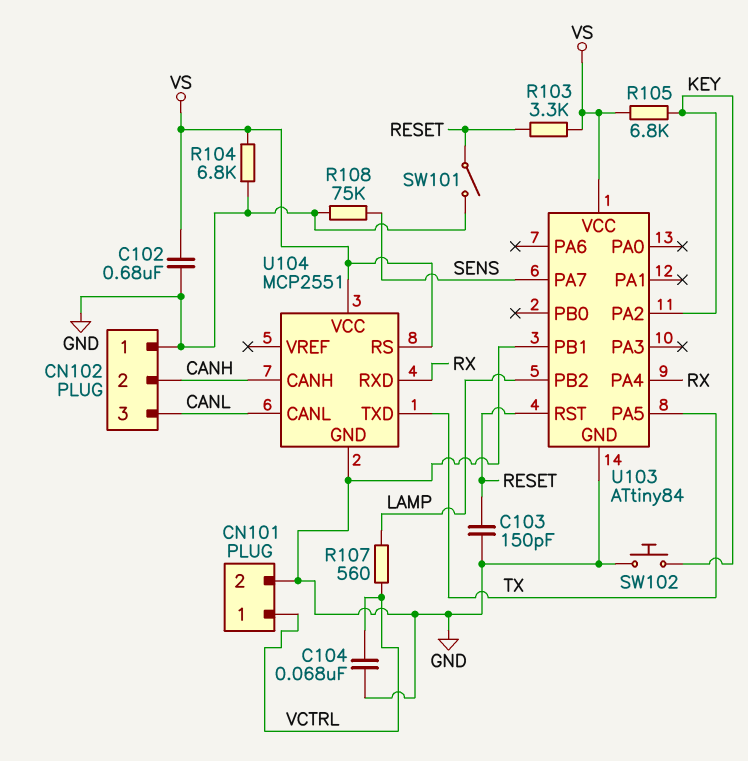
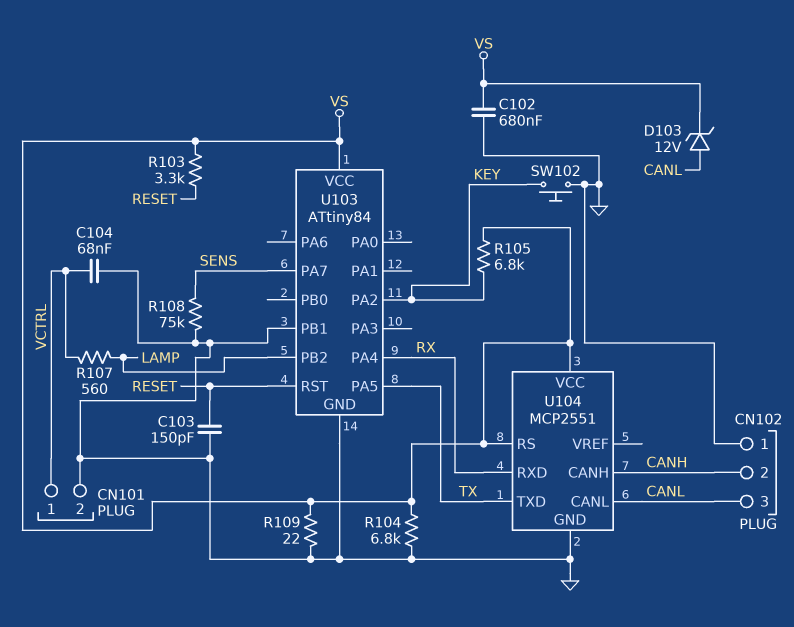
D103: none -> zener 12V (A CANL, K VS)
R109: none -> 22 (GND, VS)
SW101: switch (GND, RESET) -> none

